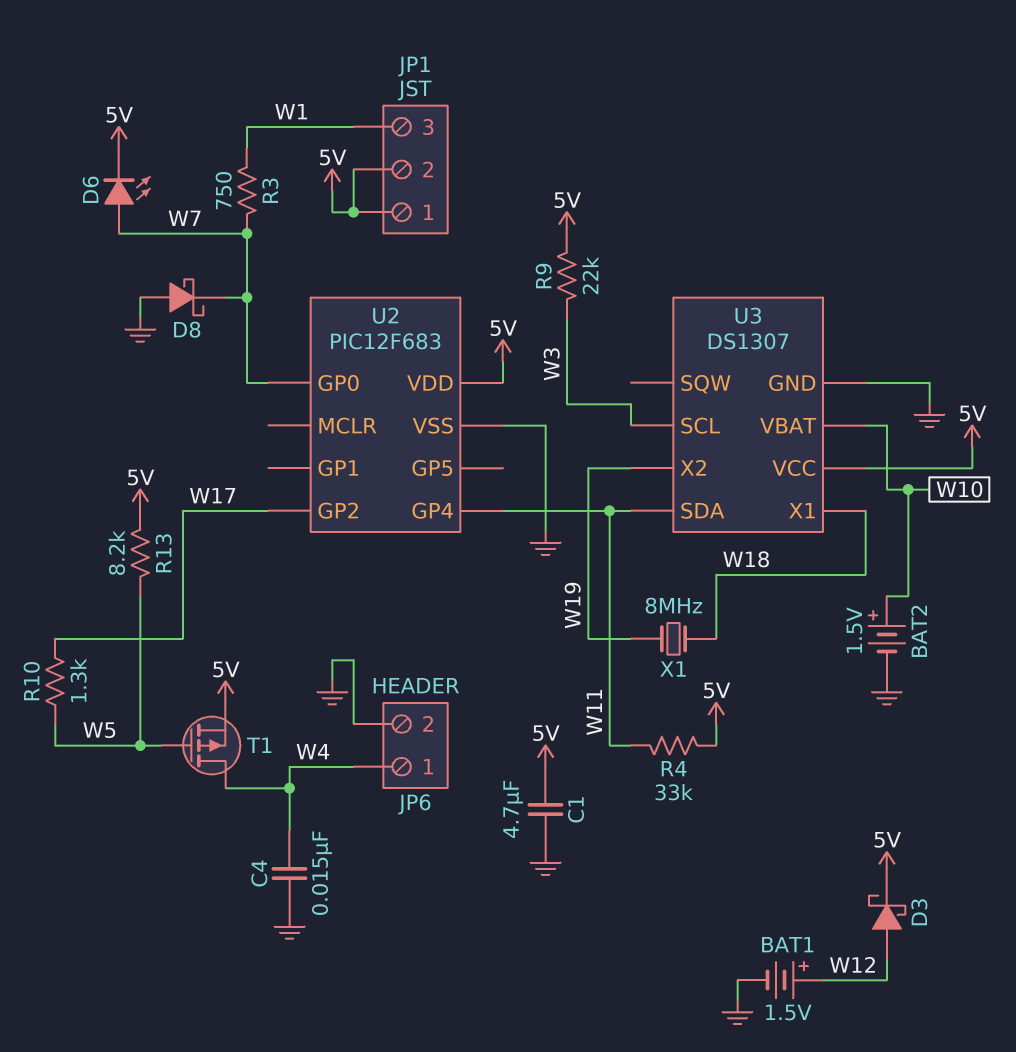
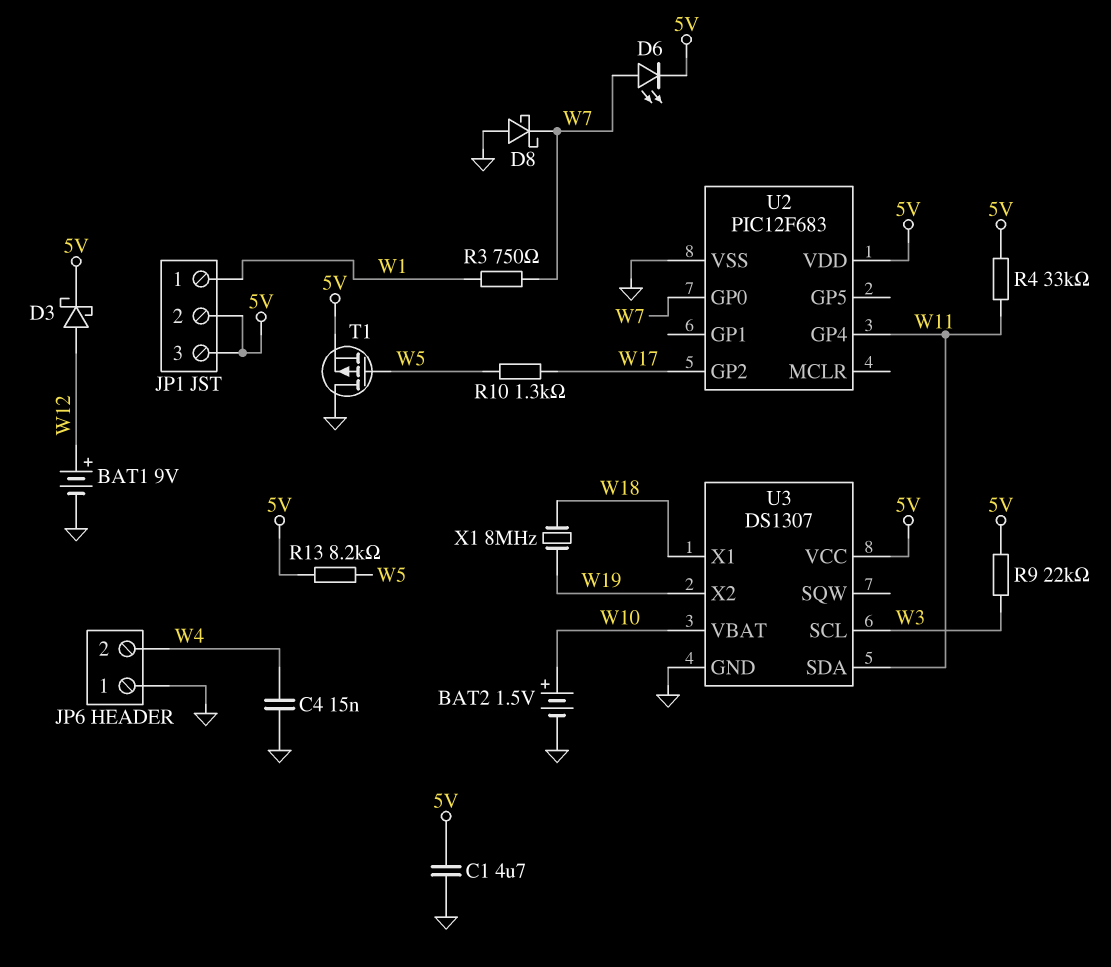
BAT1: 1.5V (plus W12, minus GND) -> 9V (plus W12, minus GND)
JP1 pin 1: 5V -> W1
JP1 pin 3: W1 -> 5V
JP6 pin 1: W4 -> GND
JP6 pin 2: GND -> W4
T1: PMOS (G W5, D W4, S 5V) -> PMOS (G W5, D GND, S 5V)

